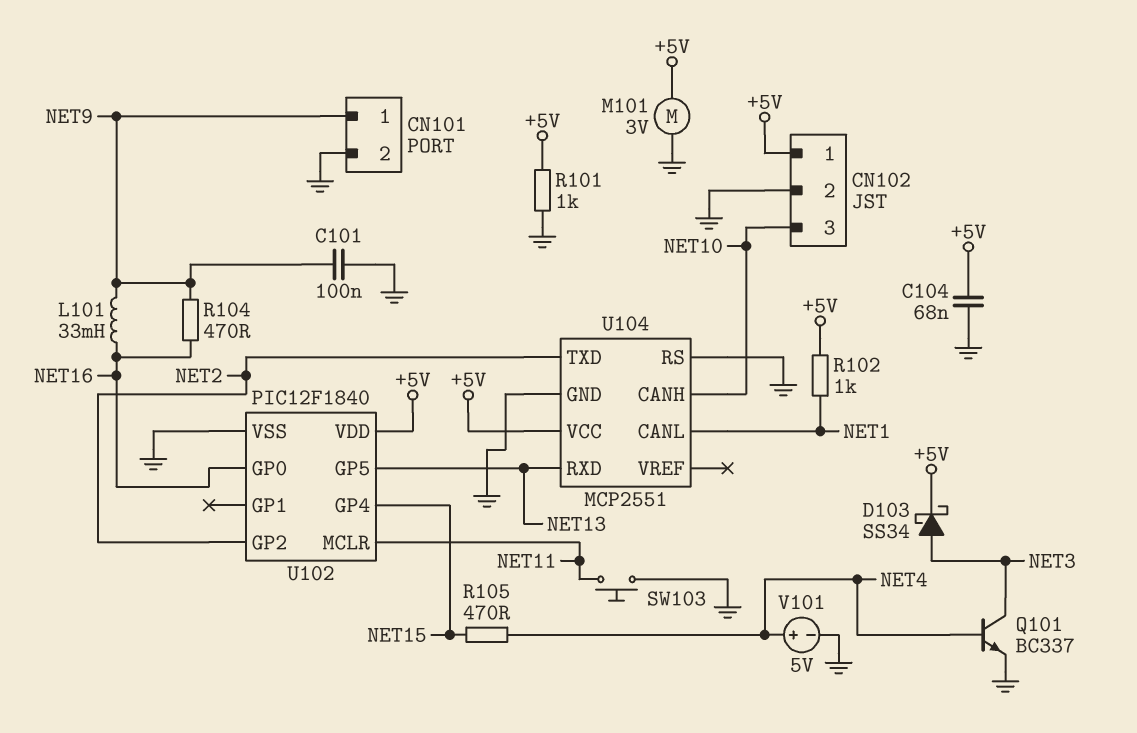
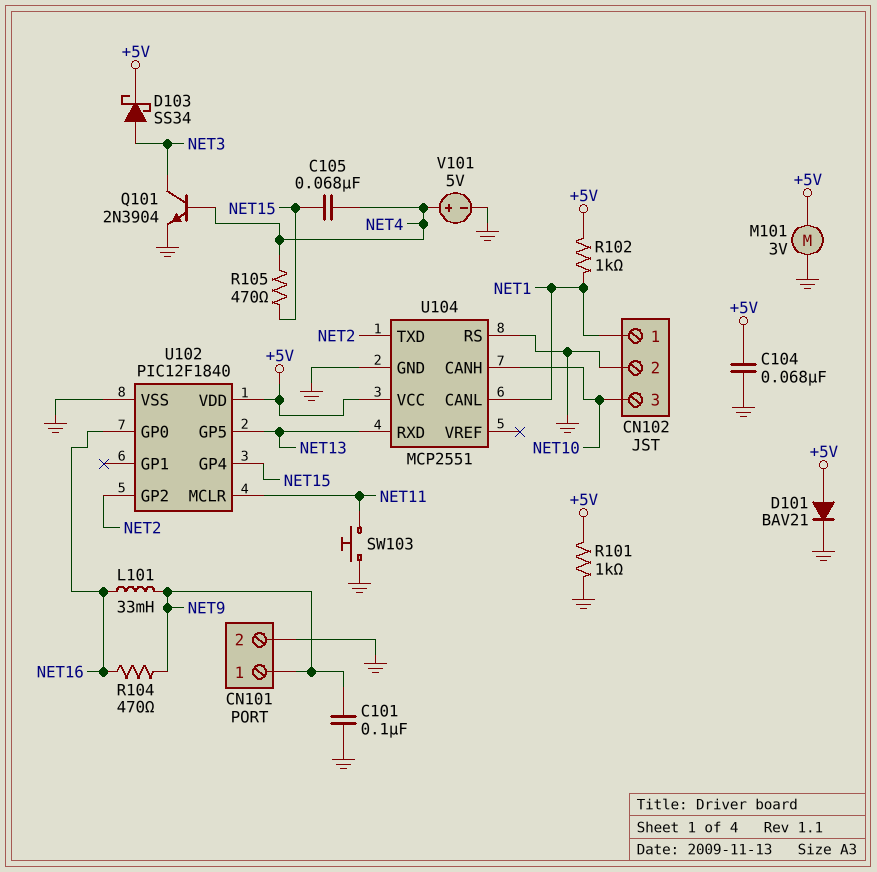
C105: none -> 68nF (NET4, NET15)
CN102 pin 1: +5V -> NET1
D101: none -> diode BAV21 (A +5V, K GND)
Q101: NPN BC337 (B NET4, C NET3, E GND) -> NPN 2N3904 (B NET4, C NET3, E GND)

